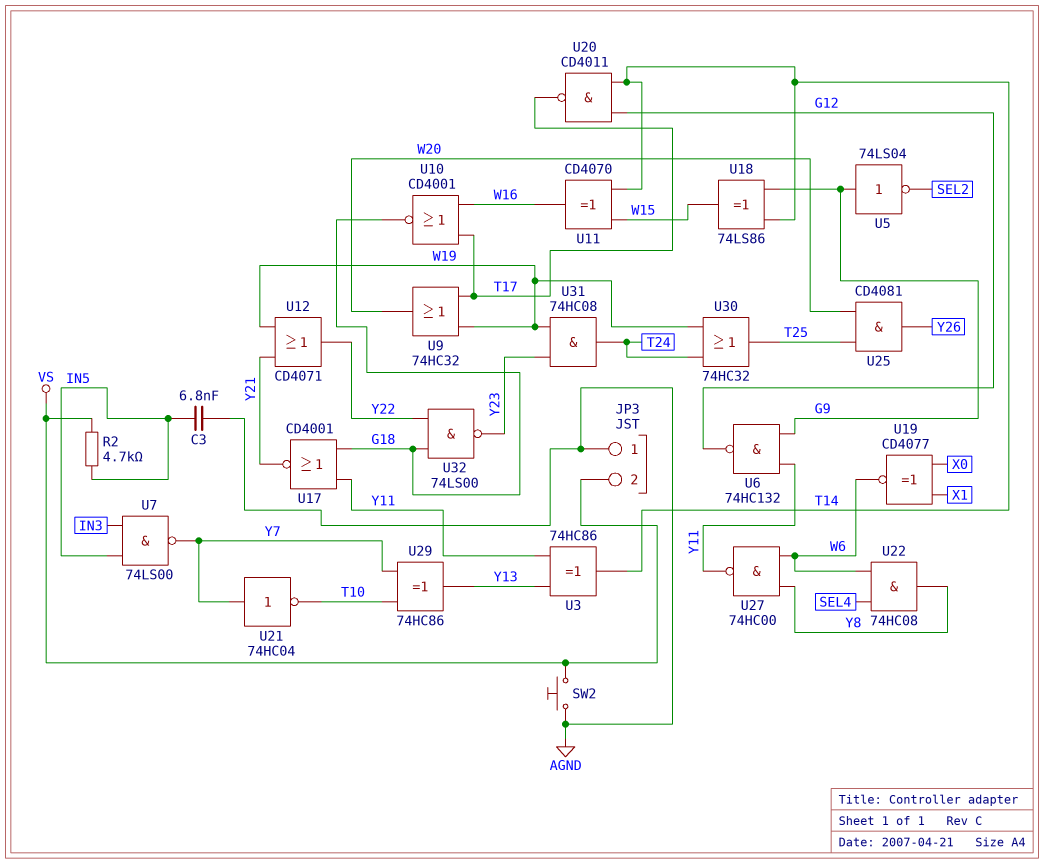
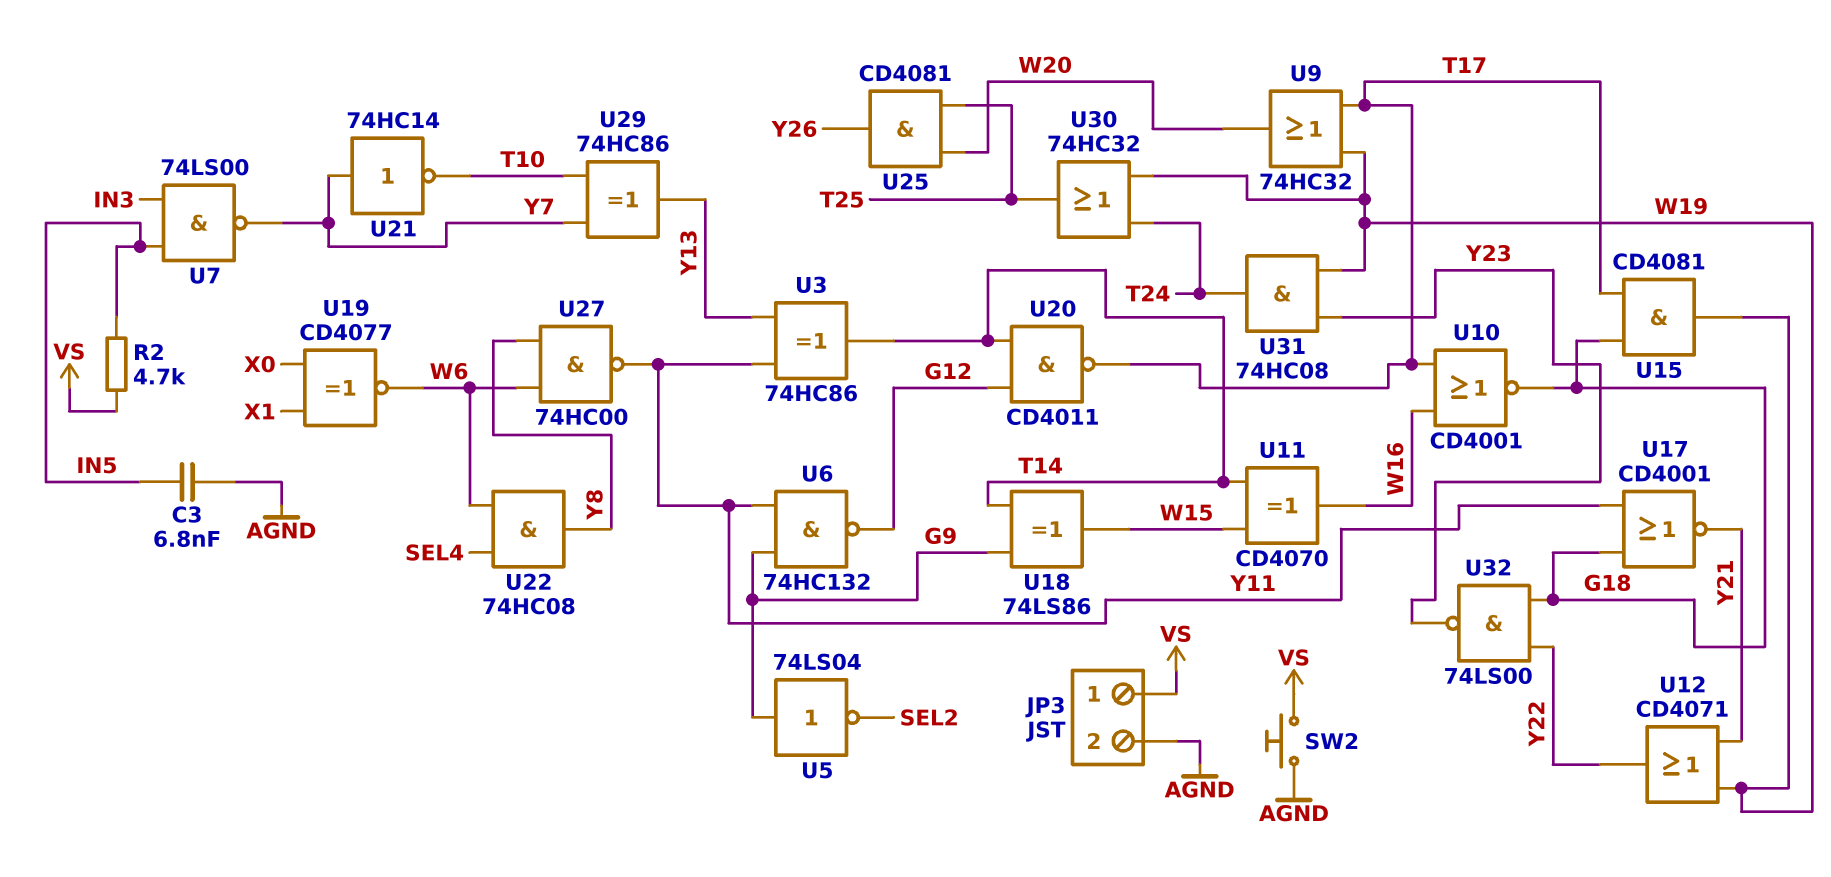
JP3 pin 1: AGND -> VS
JP3 pin 2: VS -> AGND
U15: none -> AND CD4081 (in G18, in T17, out W19)
U21: NOT 74HC04 (in Y7, out T10) -> NOT 74HC14 (in Y7, out T10)

